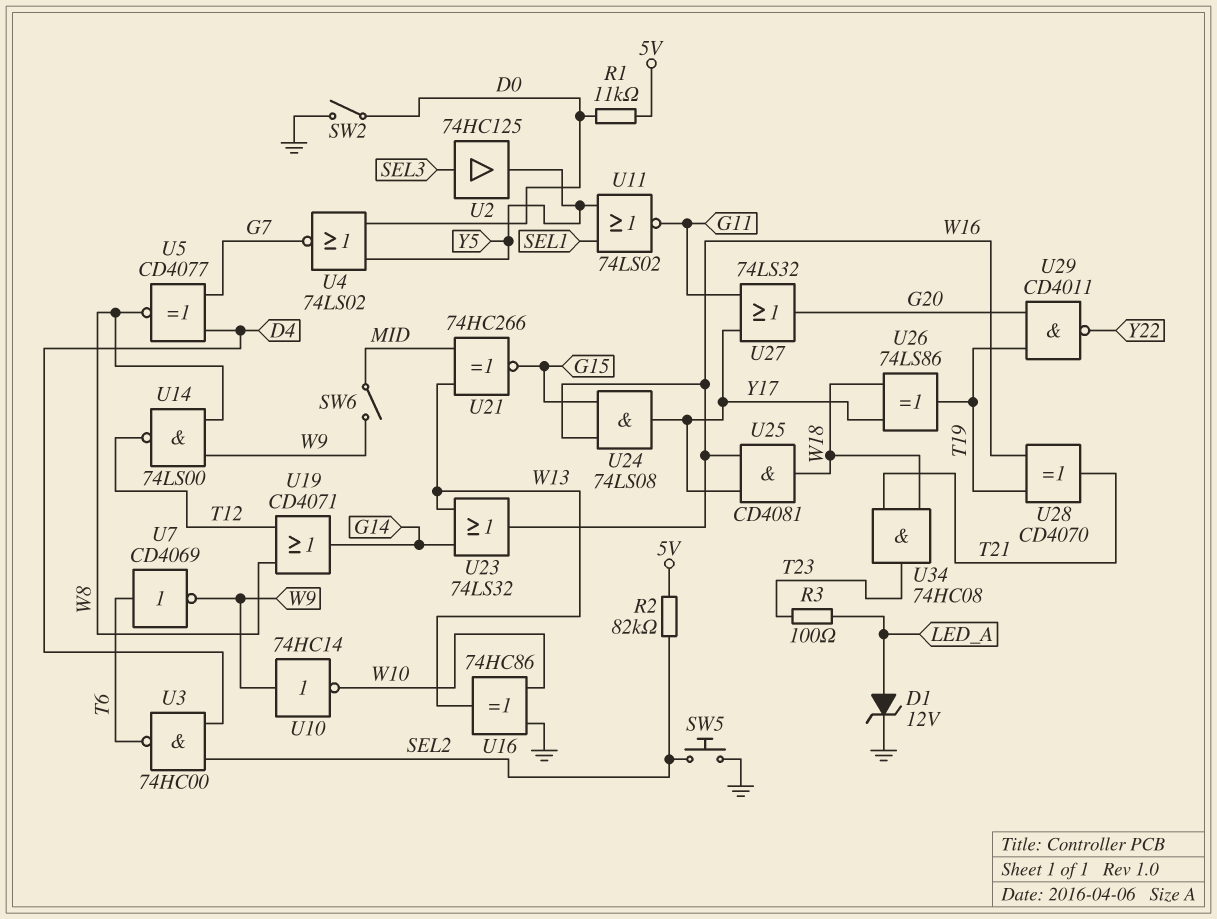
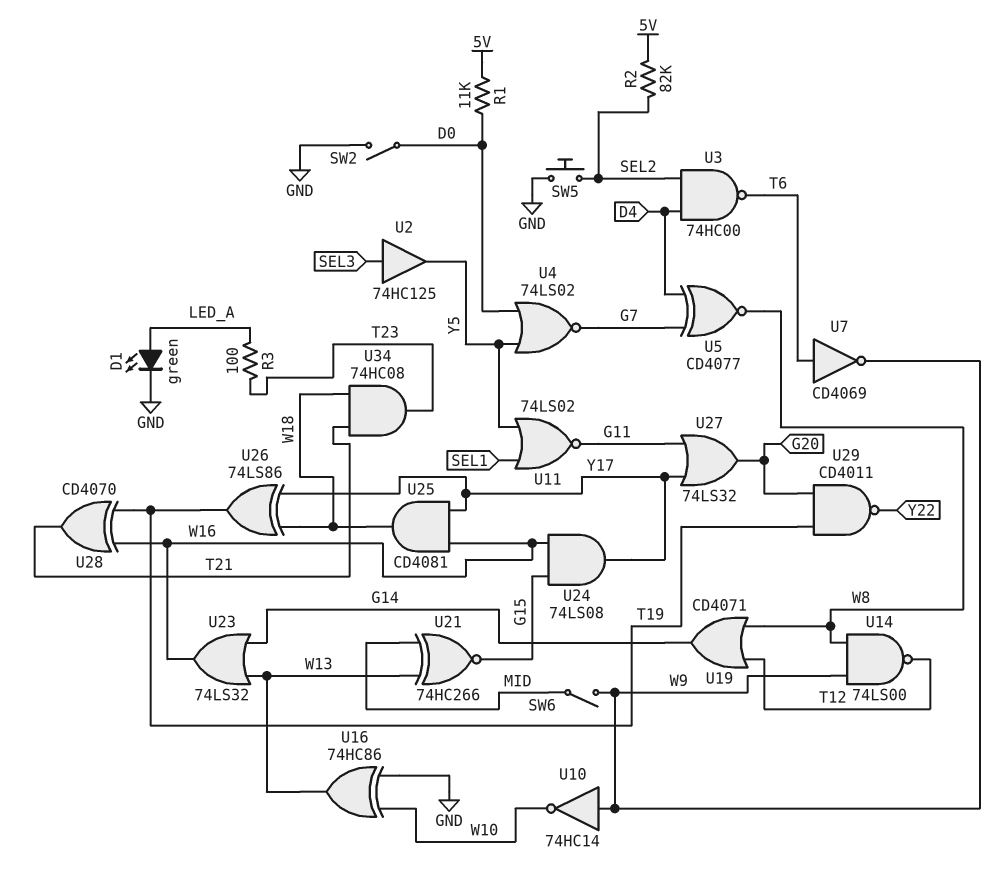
D1: zener 12V (A LED_A, K GND) -> LED green (A LED_A, K GND)

